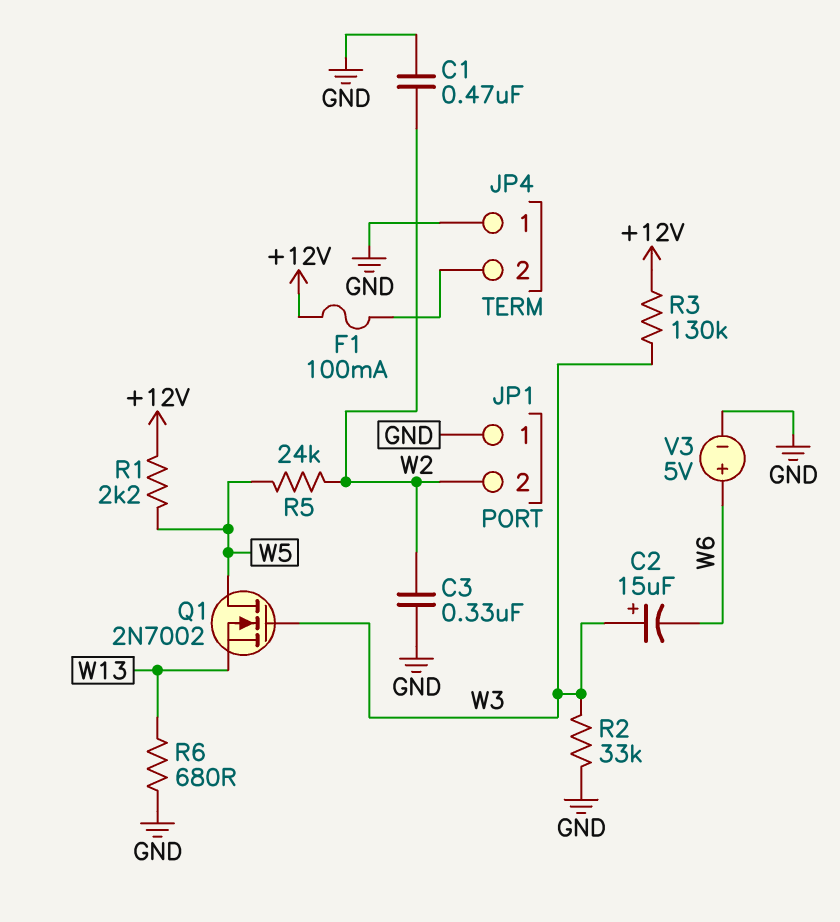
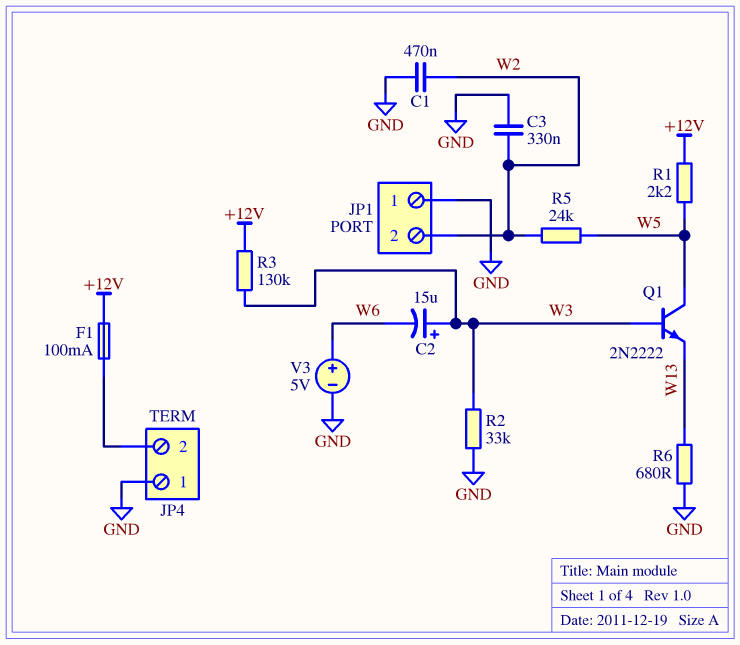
Q1: NMOS 2N7002 (G W3, D W5, S W13) -> NPN 2N2222 (B W3, C W5, E W13)

